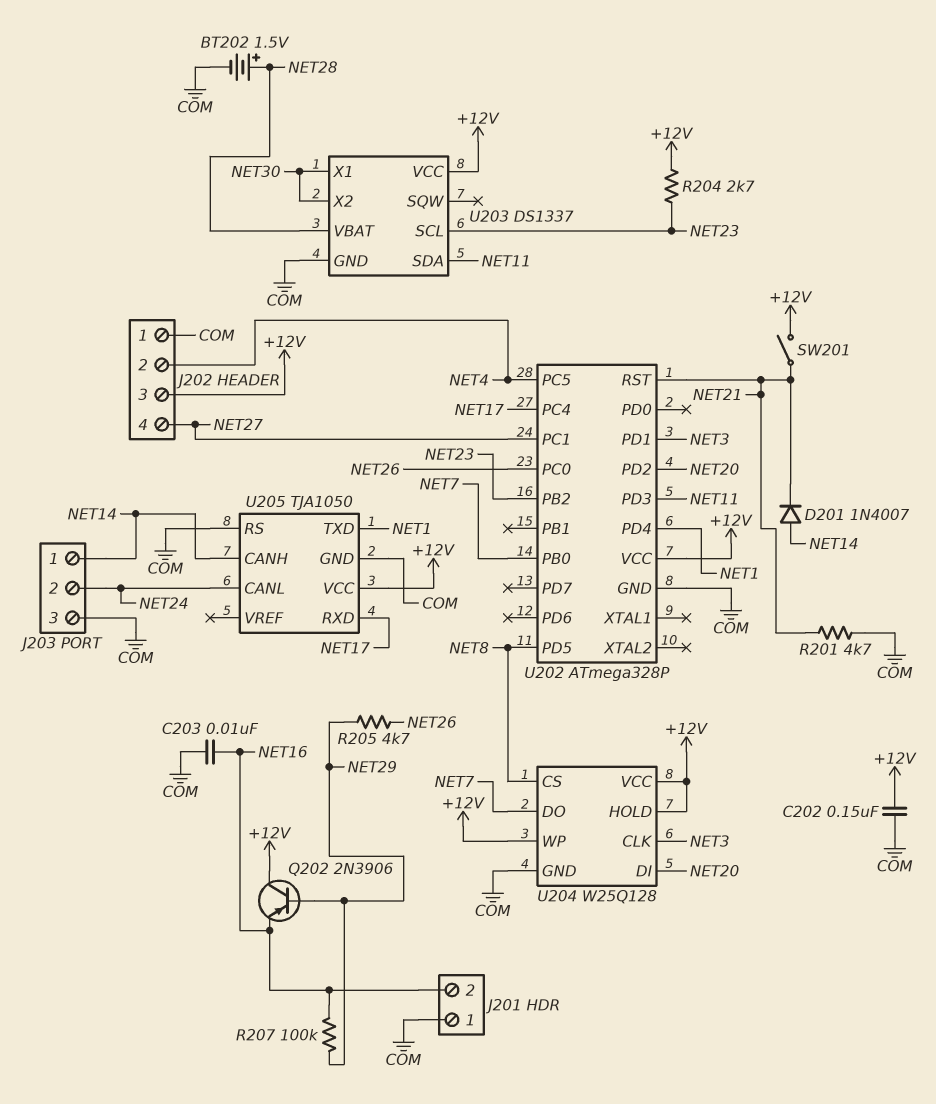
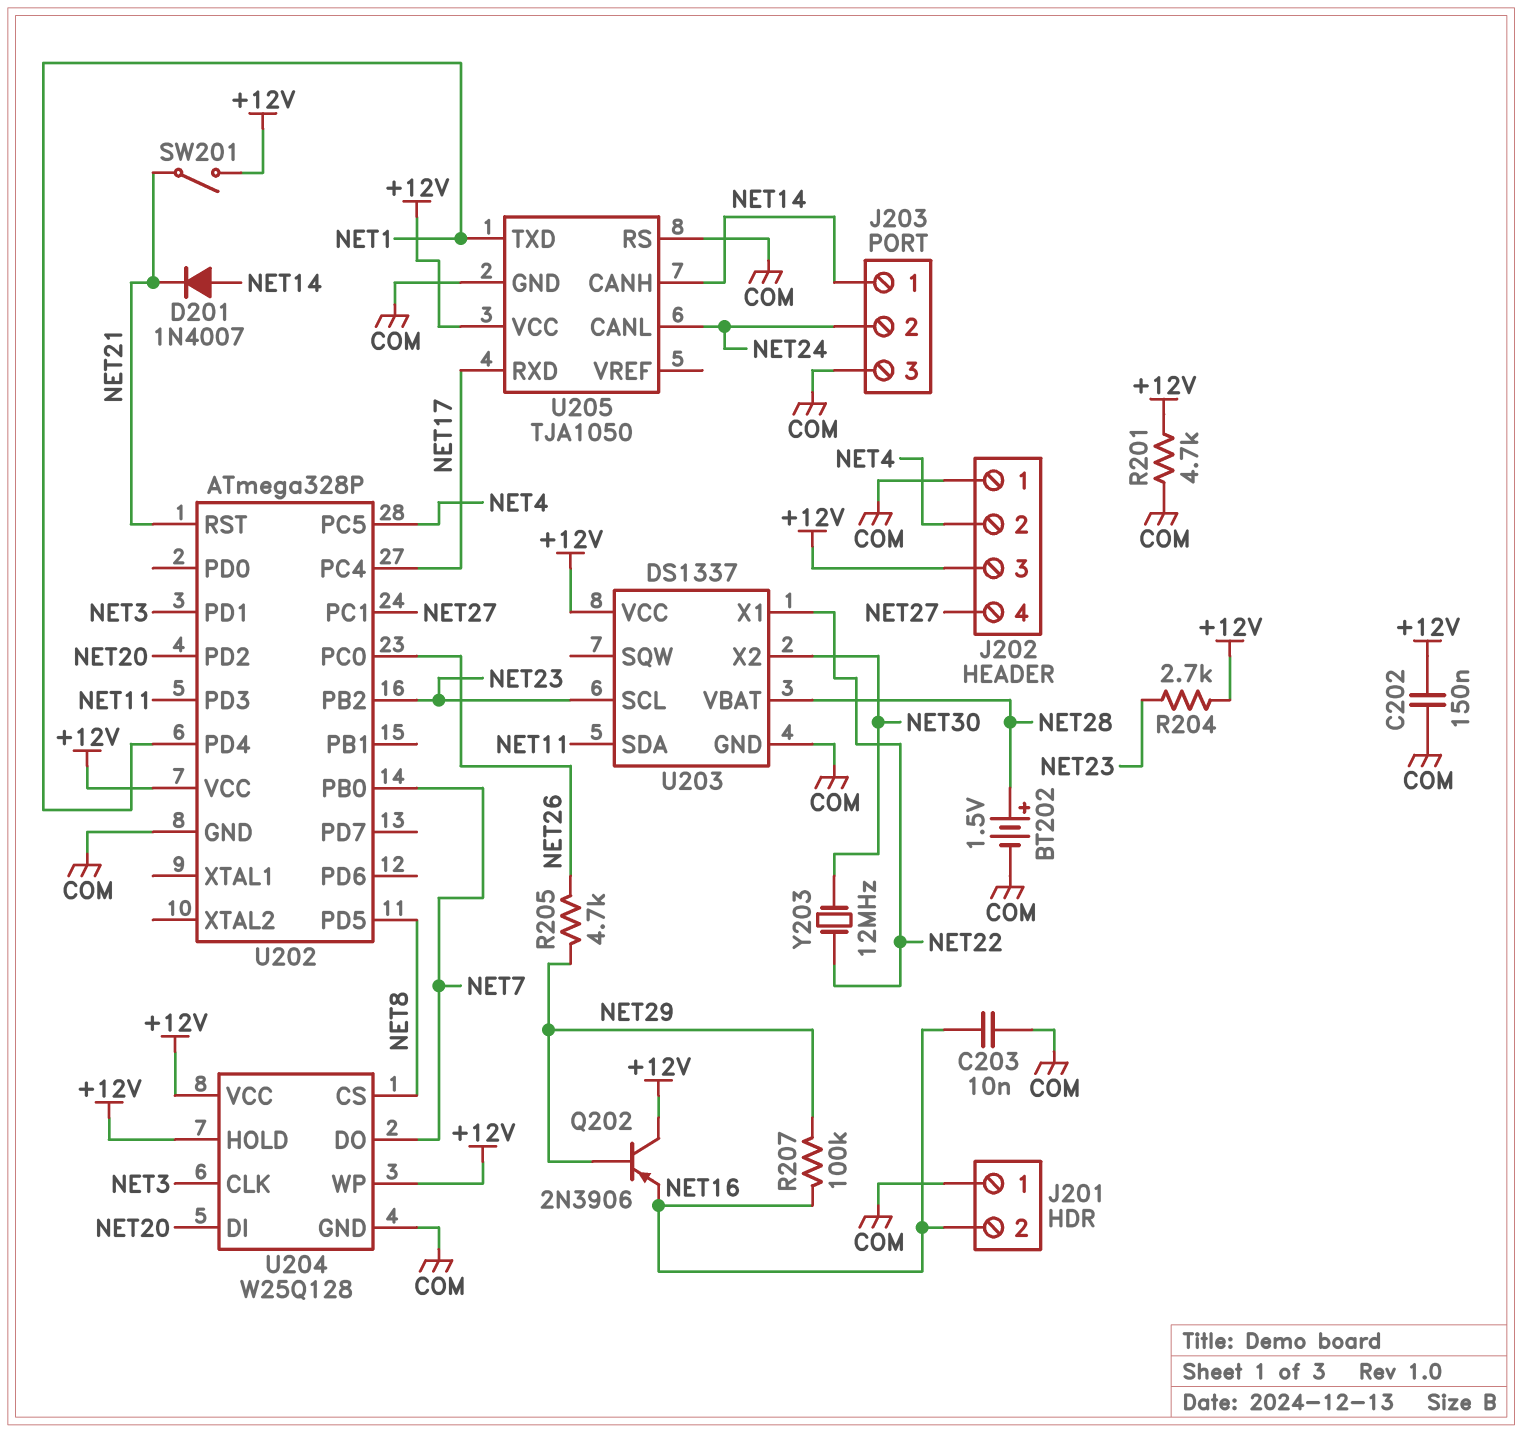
R201: 4.7k (COM, NET21) -> 4.7k (+12V, COM)
U203 pin X1: NET30 -> NET22
Y203: none -> 12MHz (NET22, NET30)

